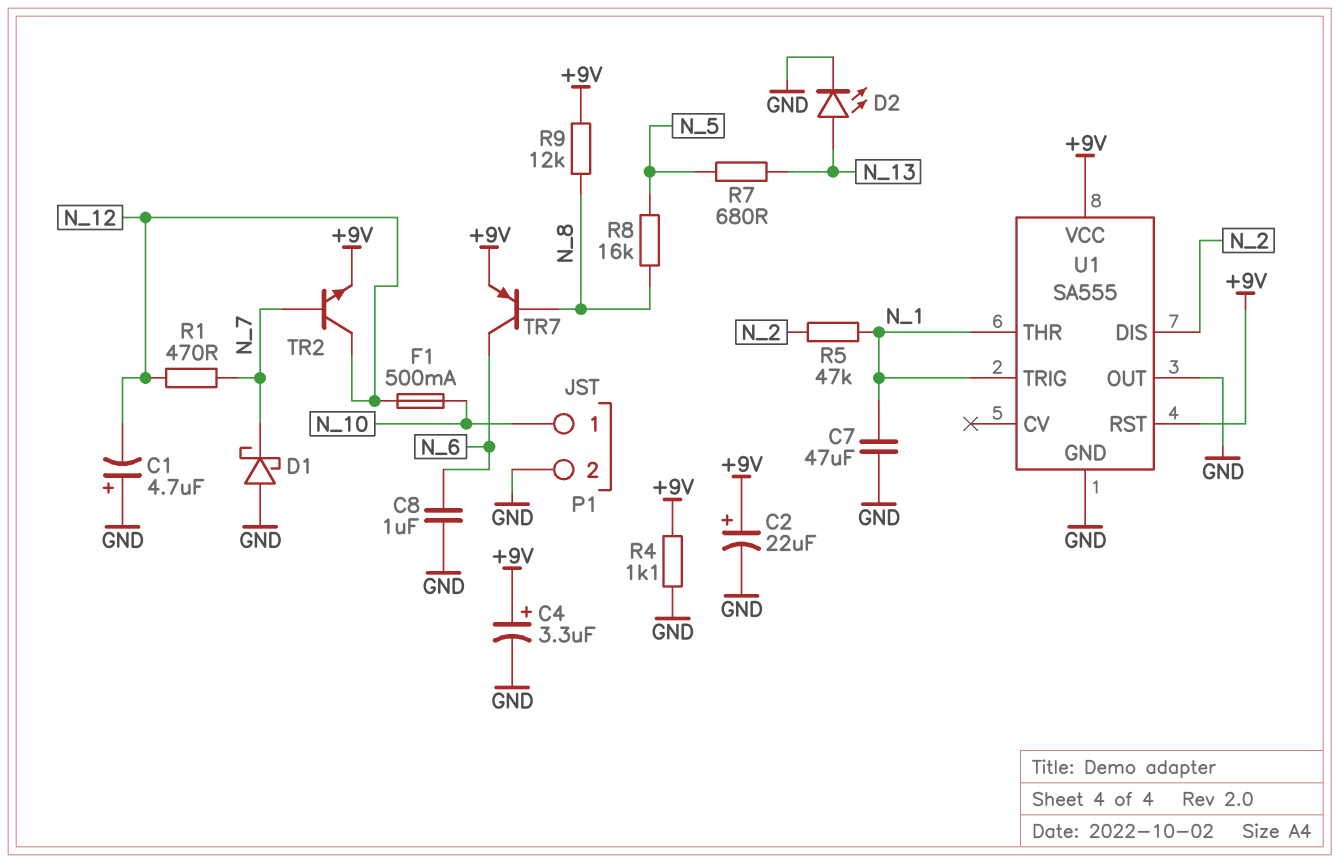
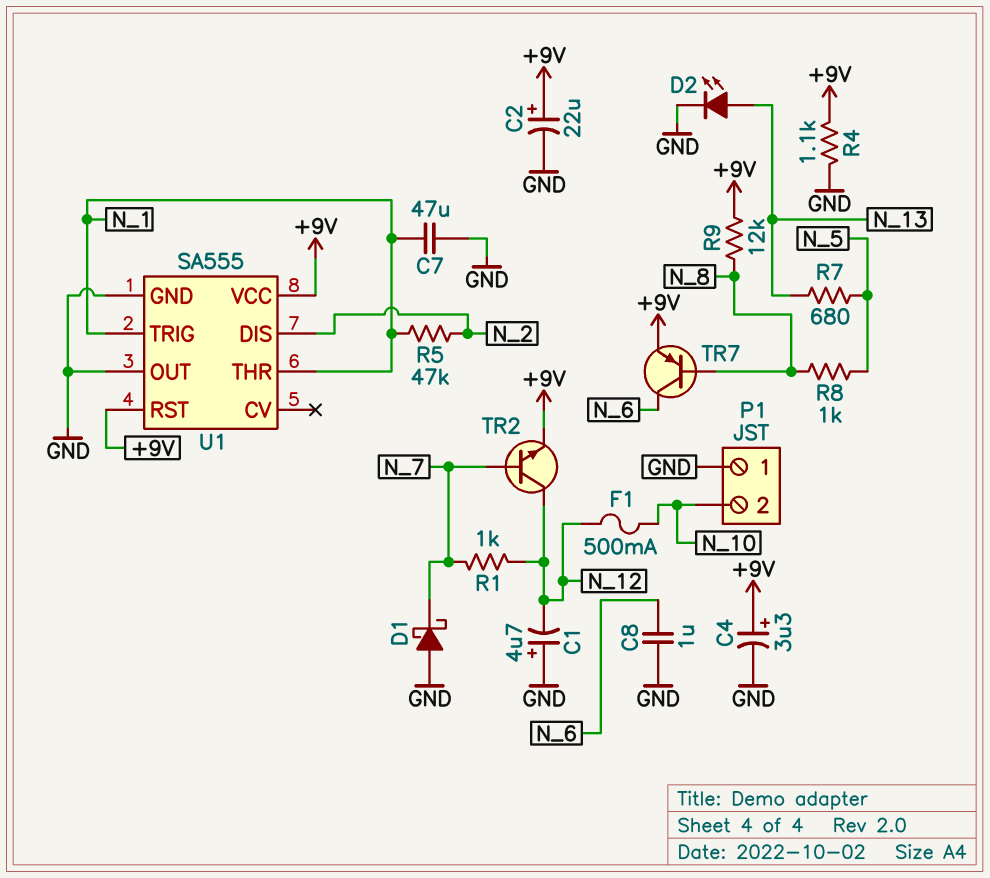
P1 pin 1: N_10 -> GND
P1 pin 2: GND -> N_10
R1: 470 (N_7, N_12) -> 1k (N_7, N_12)
R8: 16k (N_5, N_8) -> 1k (N_5, N_8)

